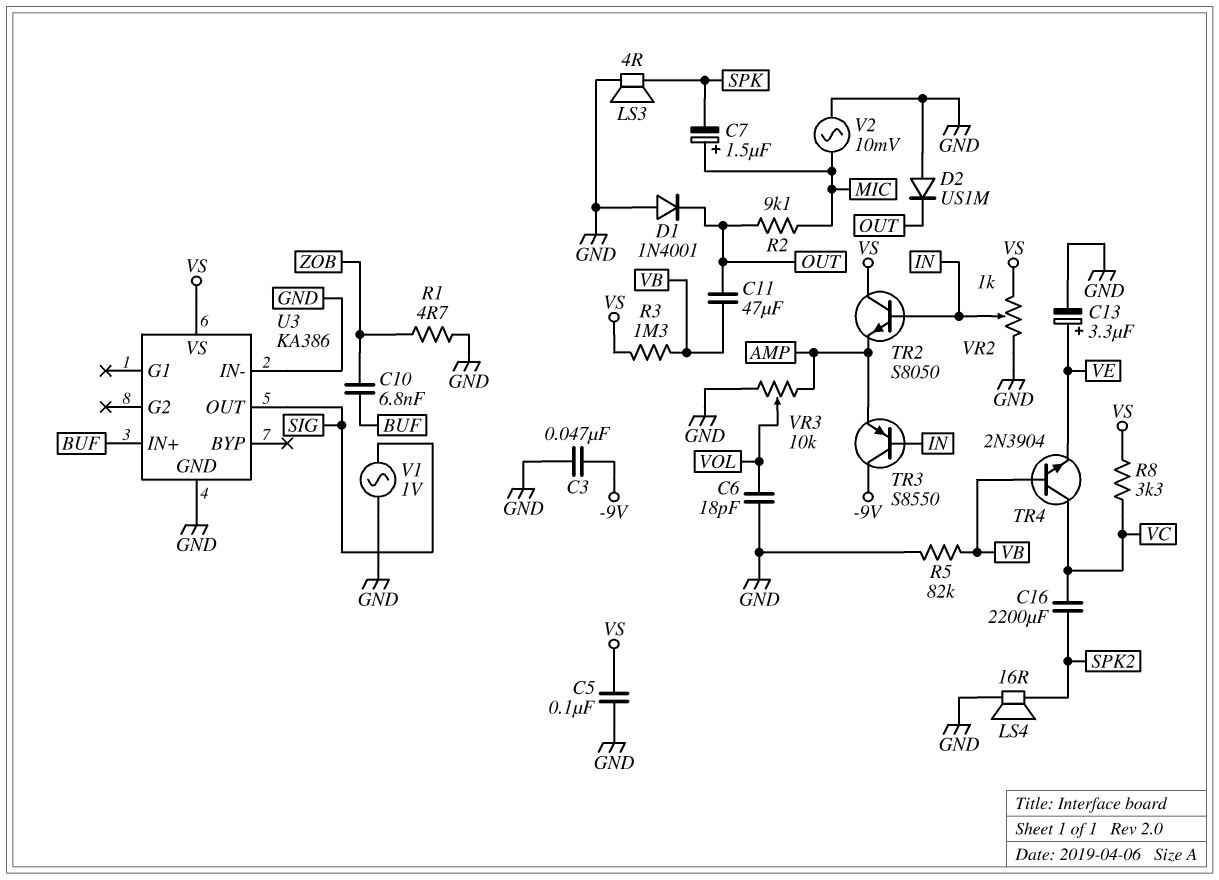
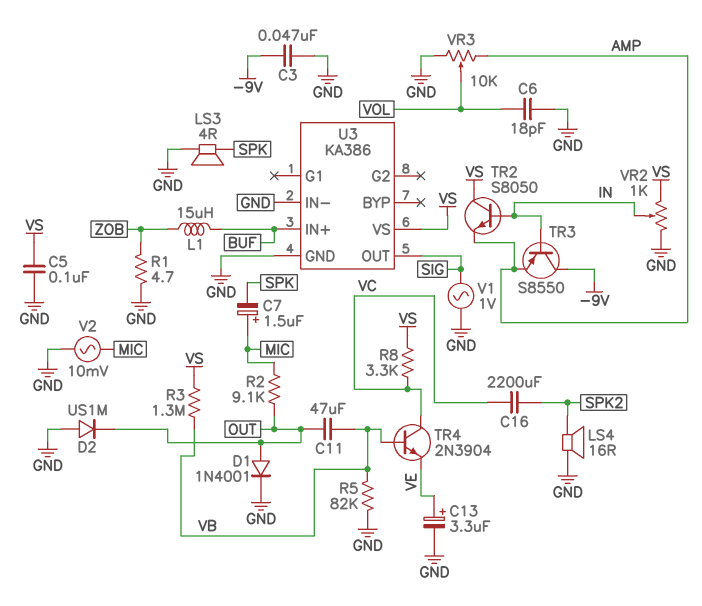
C10: 6.8nF (BUF, ZOB) -> none
D1: diode 1N4001 (A GND, K OUT) -> diode 1N4001 (A OUT, K GND)
L1: none -> 15uH (BUF, ZOB)

